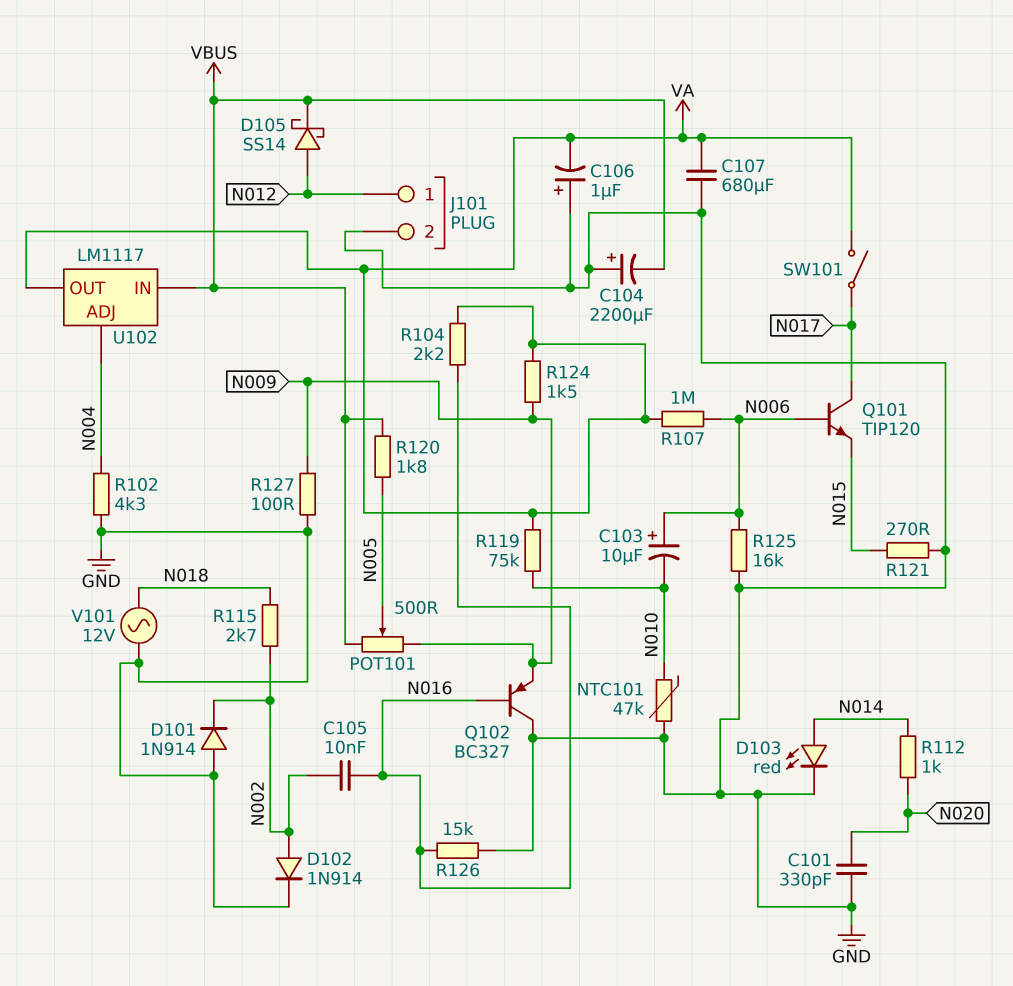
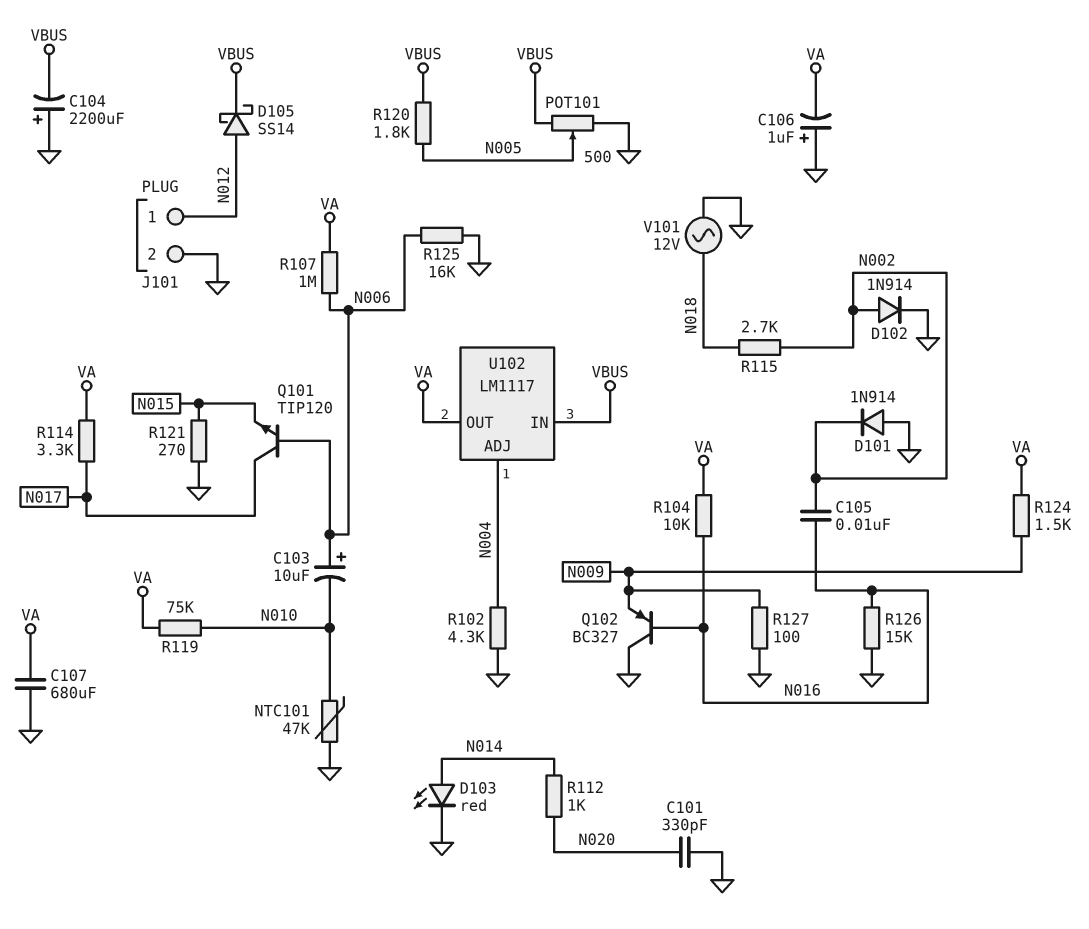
POT101: 500 (N009, VBUS, wiper N005) -> 500 (GND, VBUS, wiper N005)
R104: 2.2k (N016, VA) -> 10k (N016, VA)
R114: none -> 3.3k (N017, VA)
SW101: switch (N017, VA) -> none

